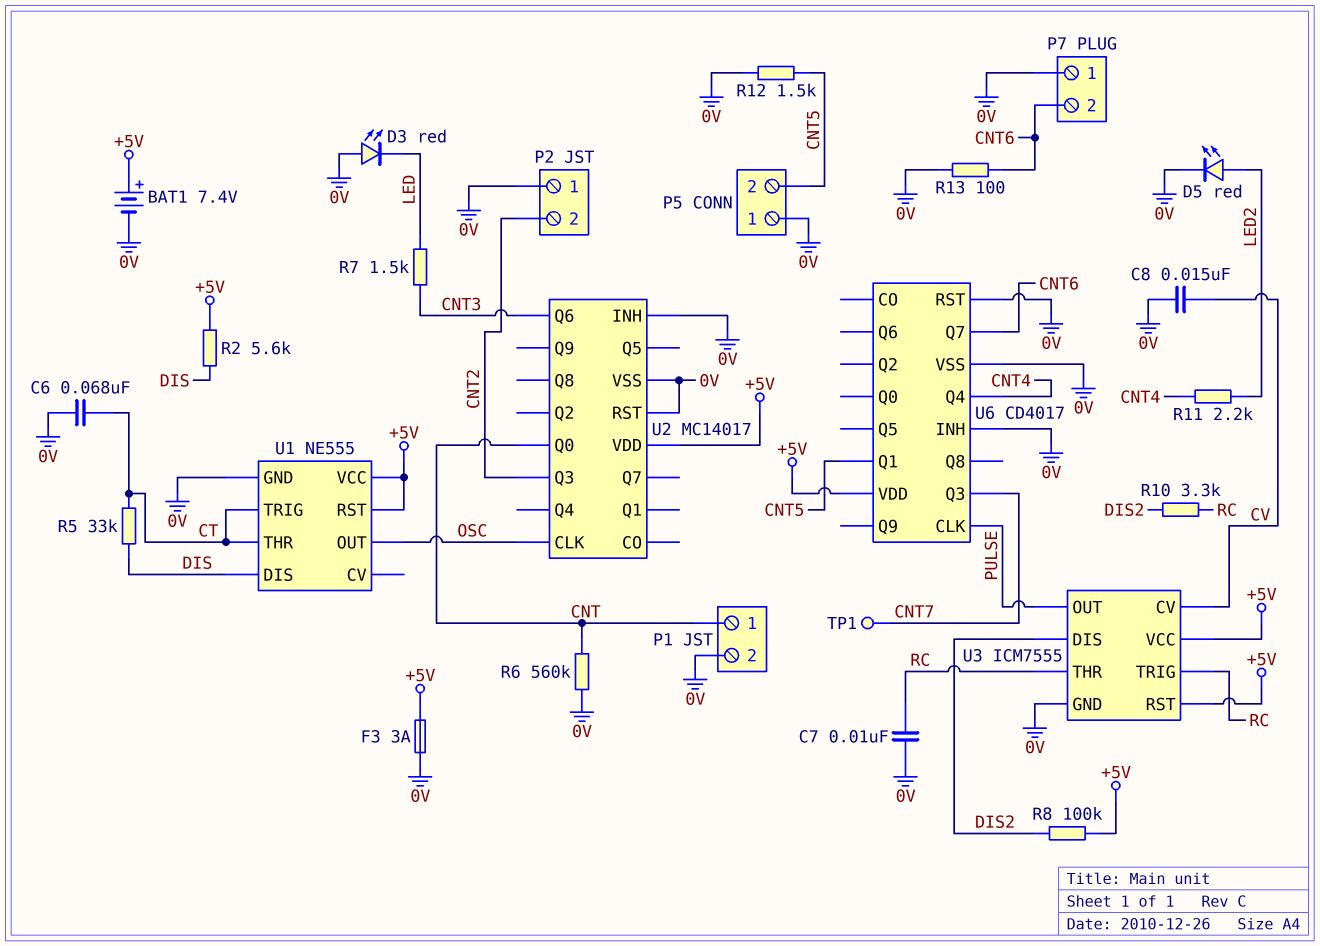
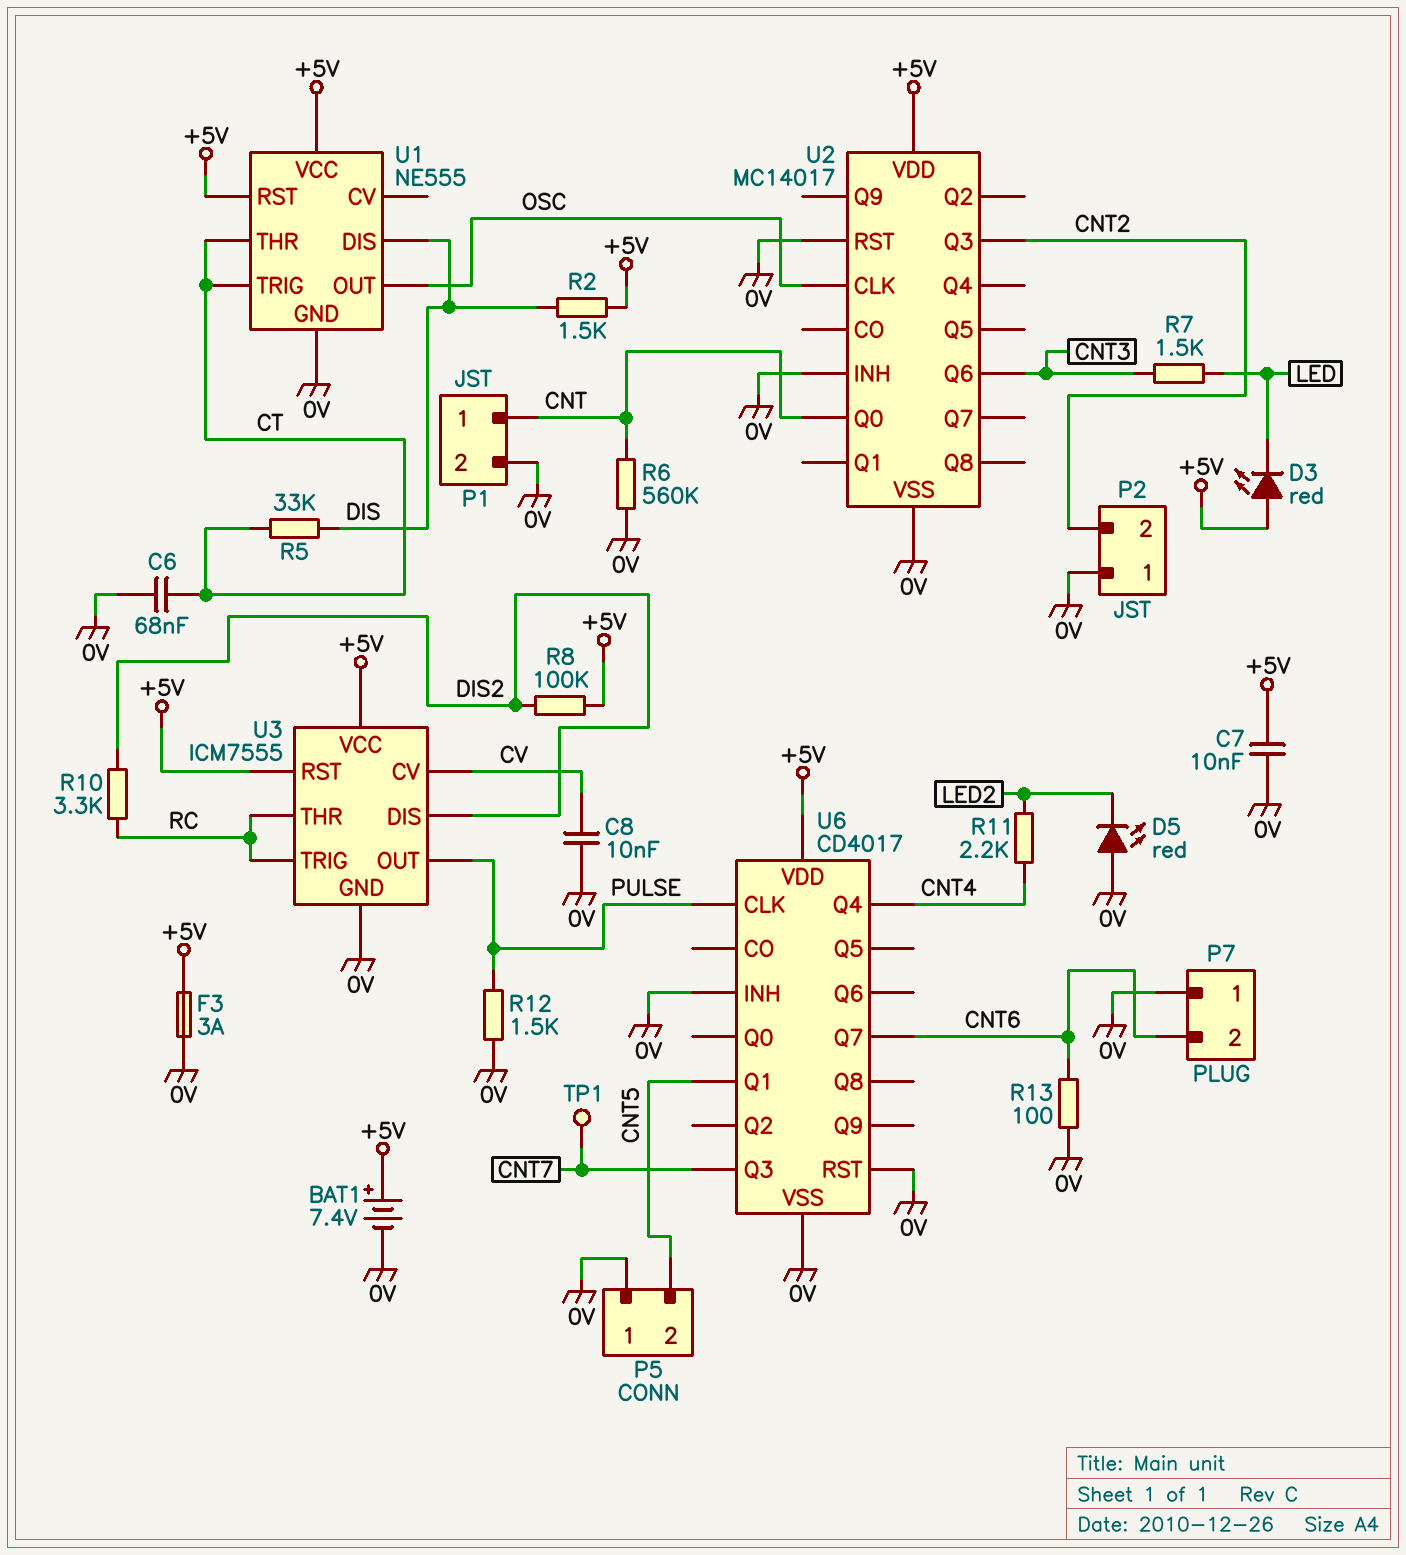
C7: 10nF (0V, RC) -> 10nF (+5V, 0V)
C8: 15nF (0V, CV) -> 10nF (0V, CV)
D3: LED red (A 0V, K LED) -> LED red (A +5V, K LED)
D5: LED red (A LED2, K 0V) -> LED red (A 0V, K LED2)
R2: 5.6k (+5V, DIS) -> 1.5k (+5V, DIS)
R12: 1.5k (0V, CNT5) -> 1.5k (0V, PULSE)

